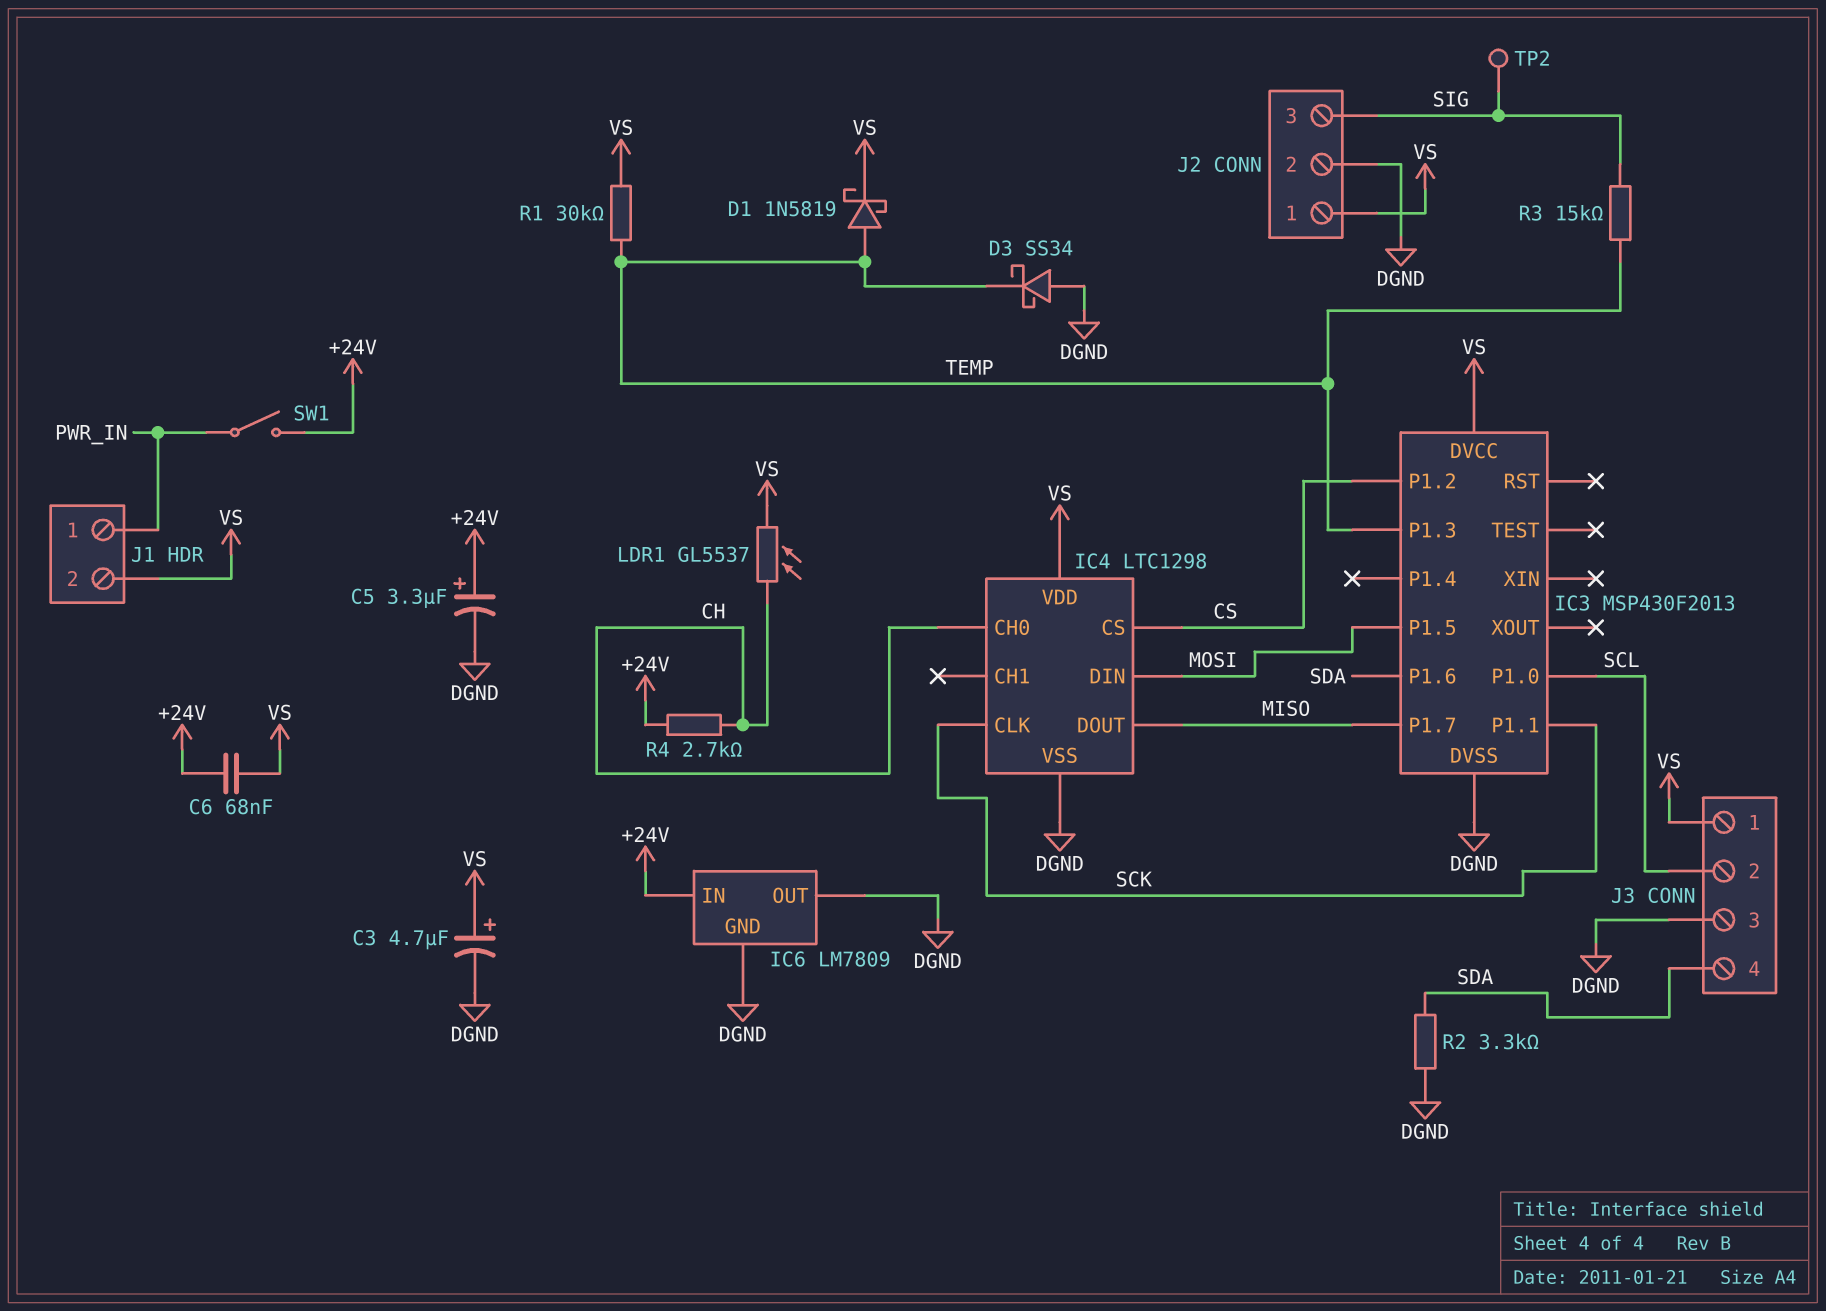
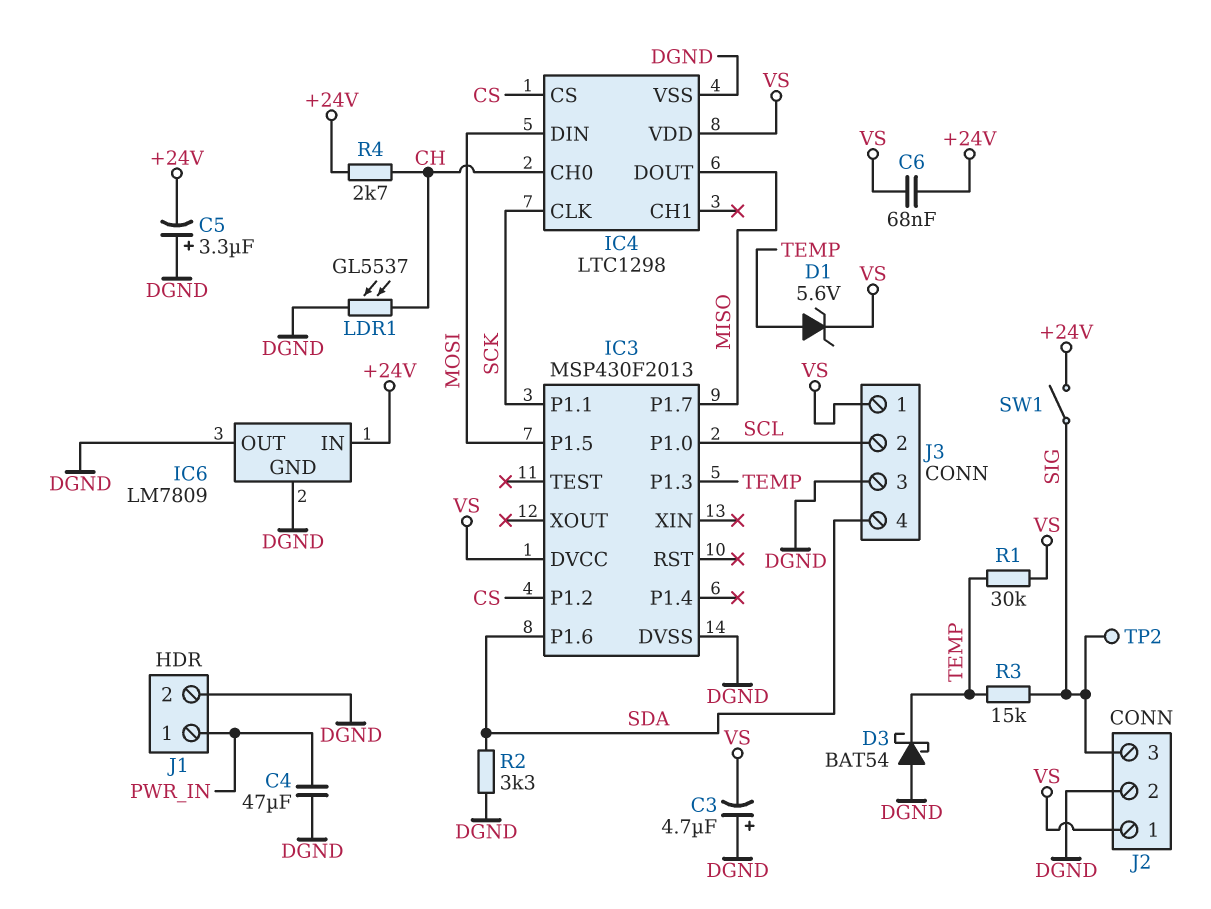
C3: 4.7uF (plus VS, minus DGND) -> 4.7uF (plus DGND, minus VS)
C4: none -> 47uF (DGND, PWR_IN)
C5: 3.3uF (plus +24V, minus DGND) -> 3.3uF (plus DGND, minus +24V)
D1: schottky 1N5819 (A TEMP, K VS) -> zener 5.6V (A TEMP, K VS)
D3: schottky SS34 (A DGND, K TEMP) -> schottky BAT54 (A DGND, K TEMP)
J1 pin 2: VS -> DGND
LDR1: GL5537 (CH, VS) -> GL5537 (CH, DGND)
SW1: switch (+24V, PWR_IN) -> switch (+24V, SIG)

